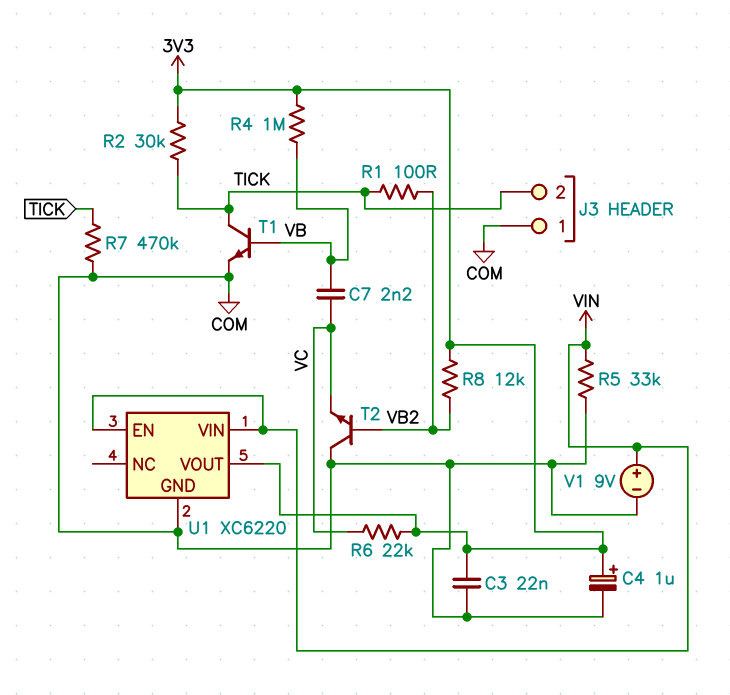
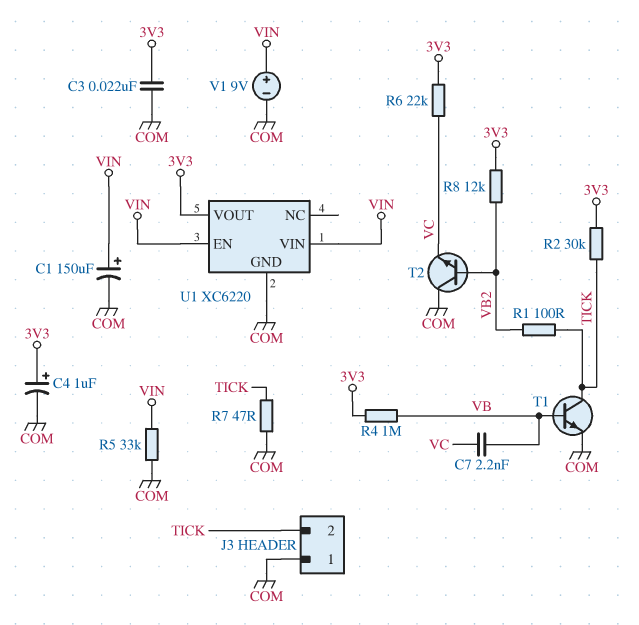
C1: none -> 150uF (plus VIN, minus COM)
R7: 470k (COM, TICK) -> 47 (COM, TICK)

